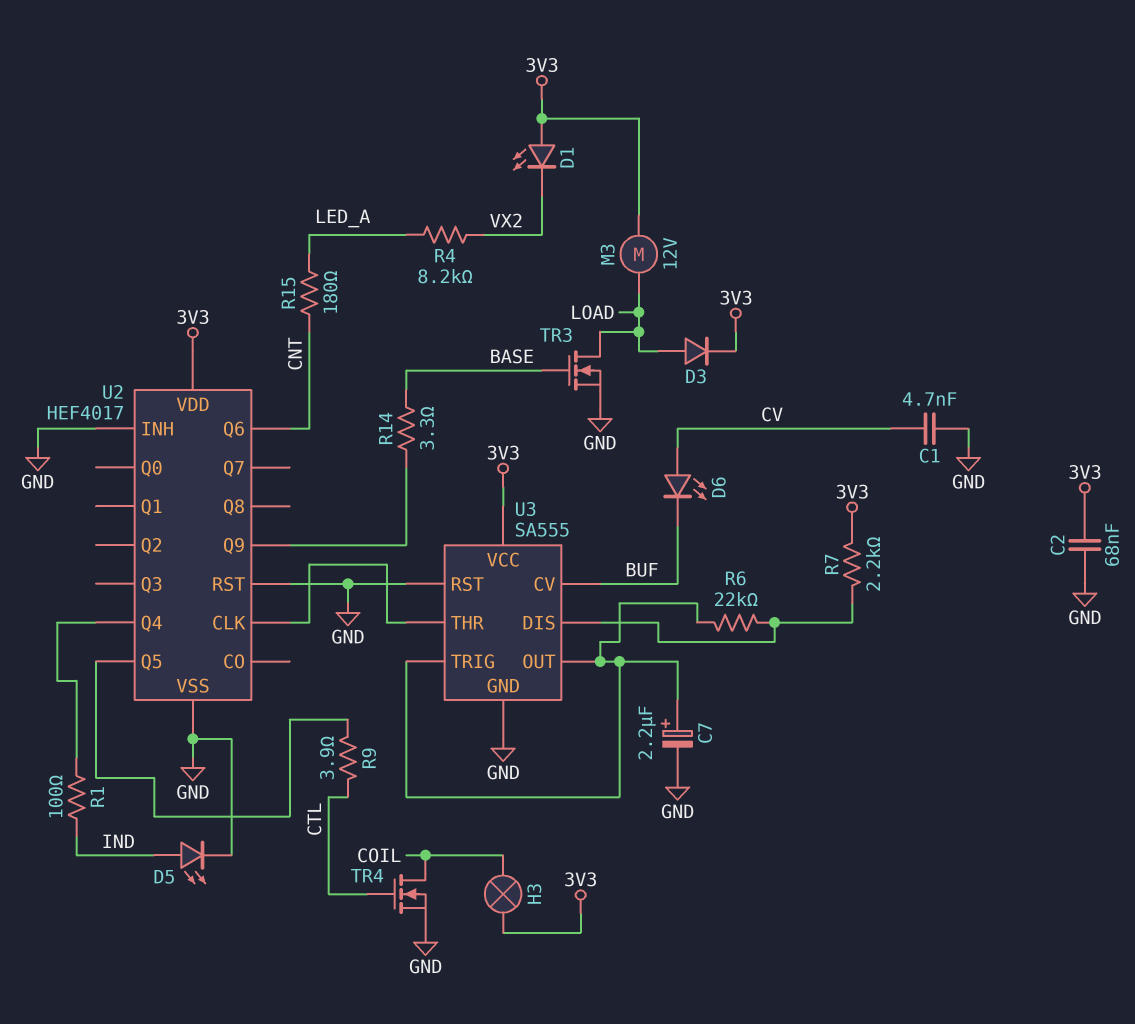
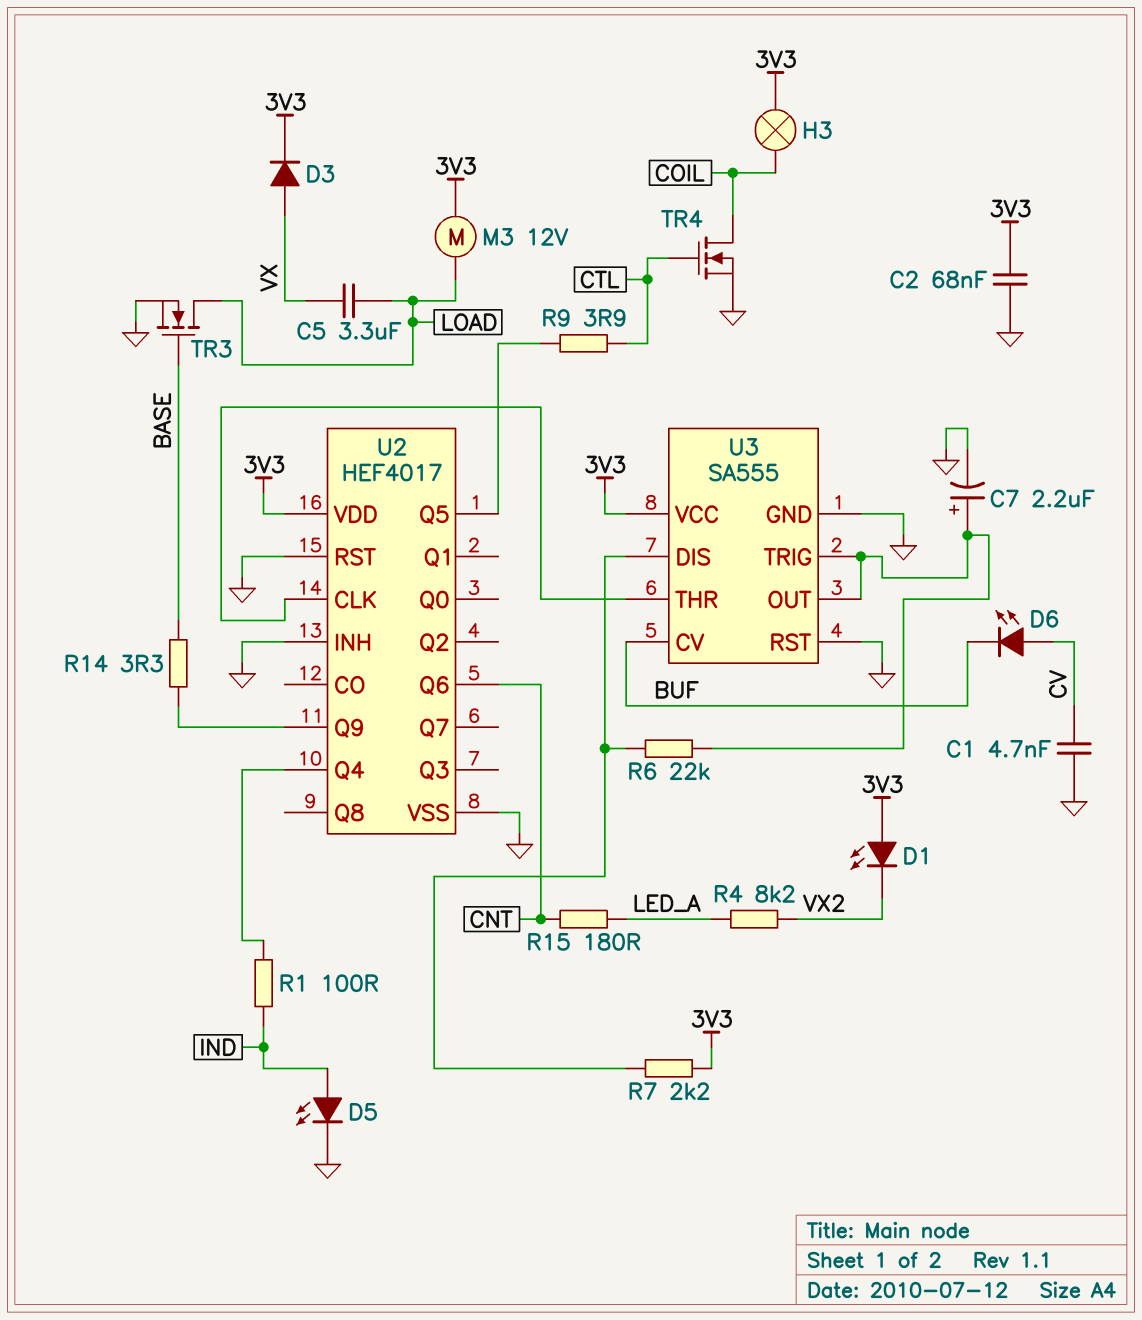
C5: none -> 3.3uF (LOAD, VX)
D3: diode (A LOAD, K 3V3) -> diode (A VX, K 3V3)

